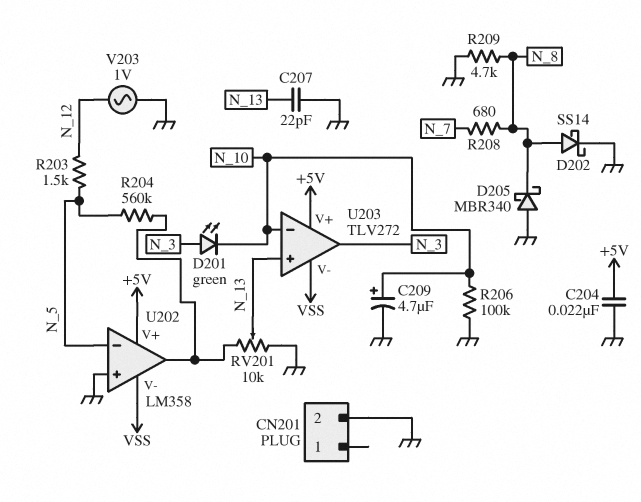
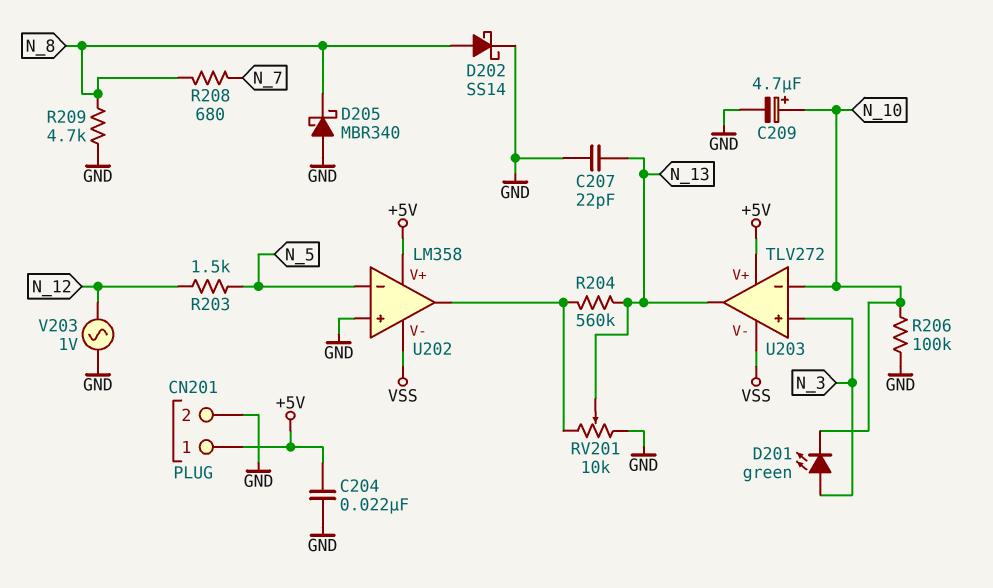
CN201 pin 1: none -> +5V
R204: 560k (N_5, U202/out) -> 560k (N_13, U202/out)
U203 pin in+: N_13 -> N_3
U203 pin out: N_3 -> N_13

